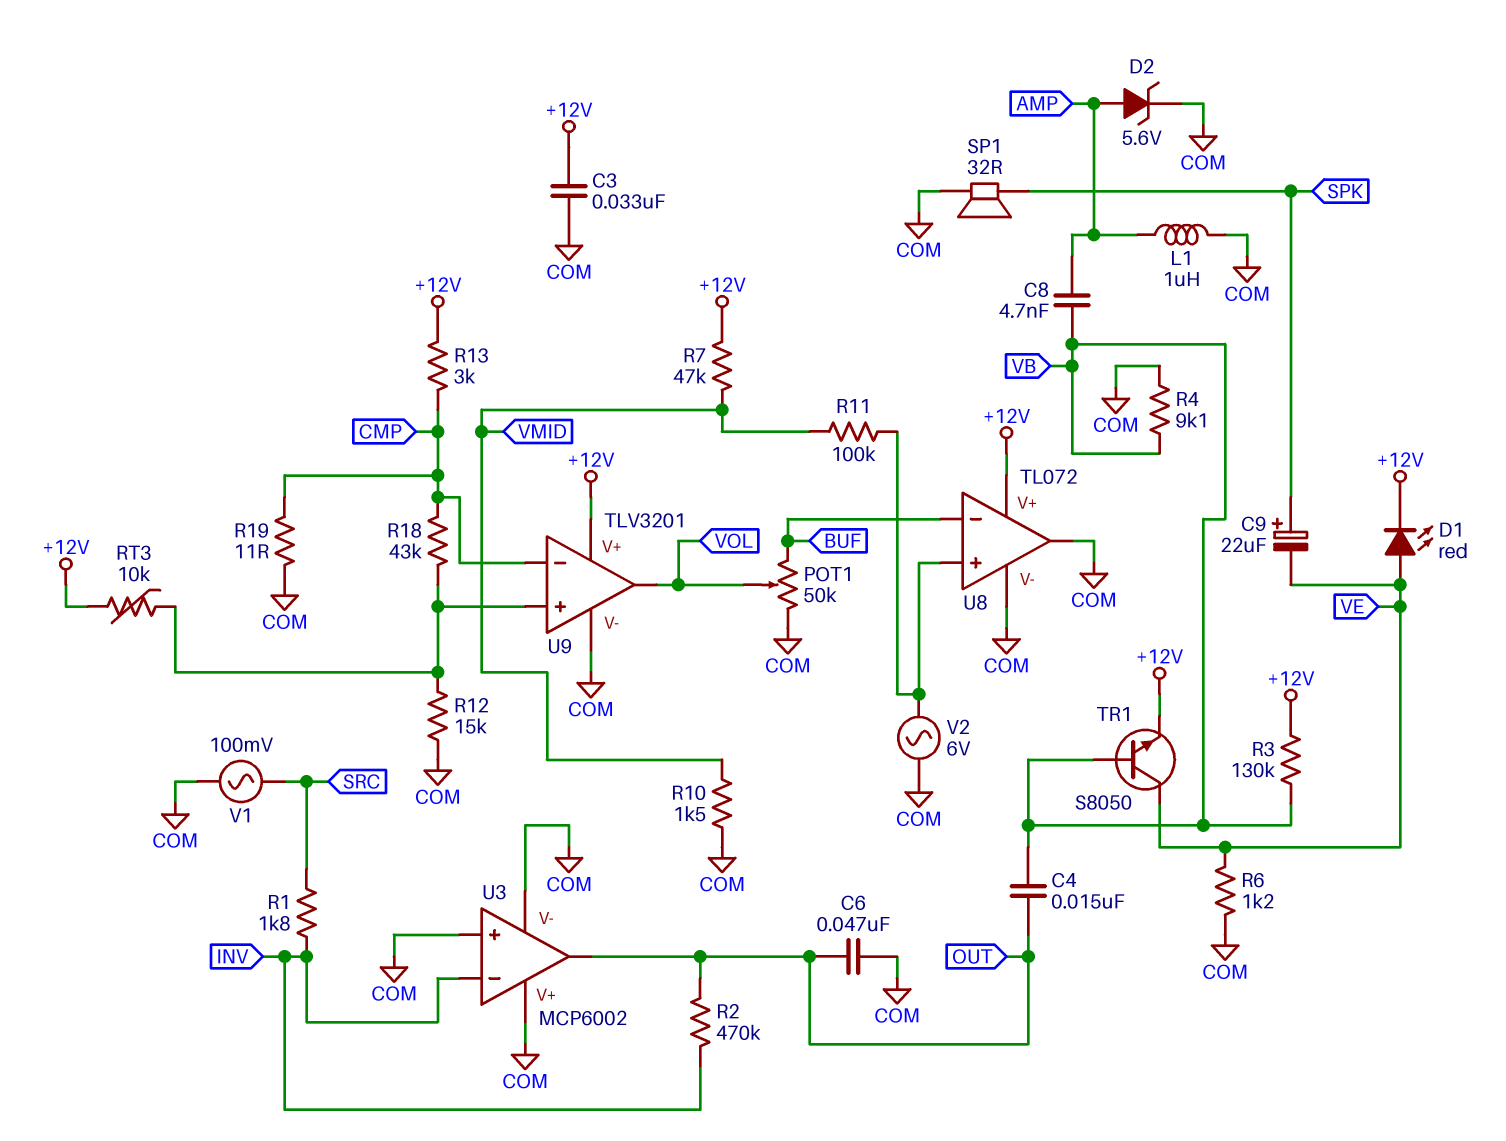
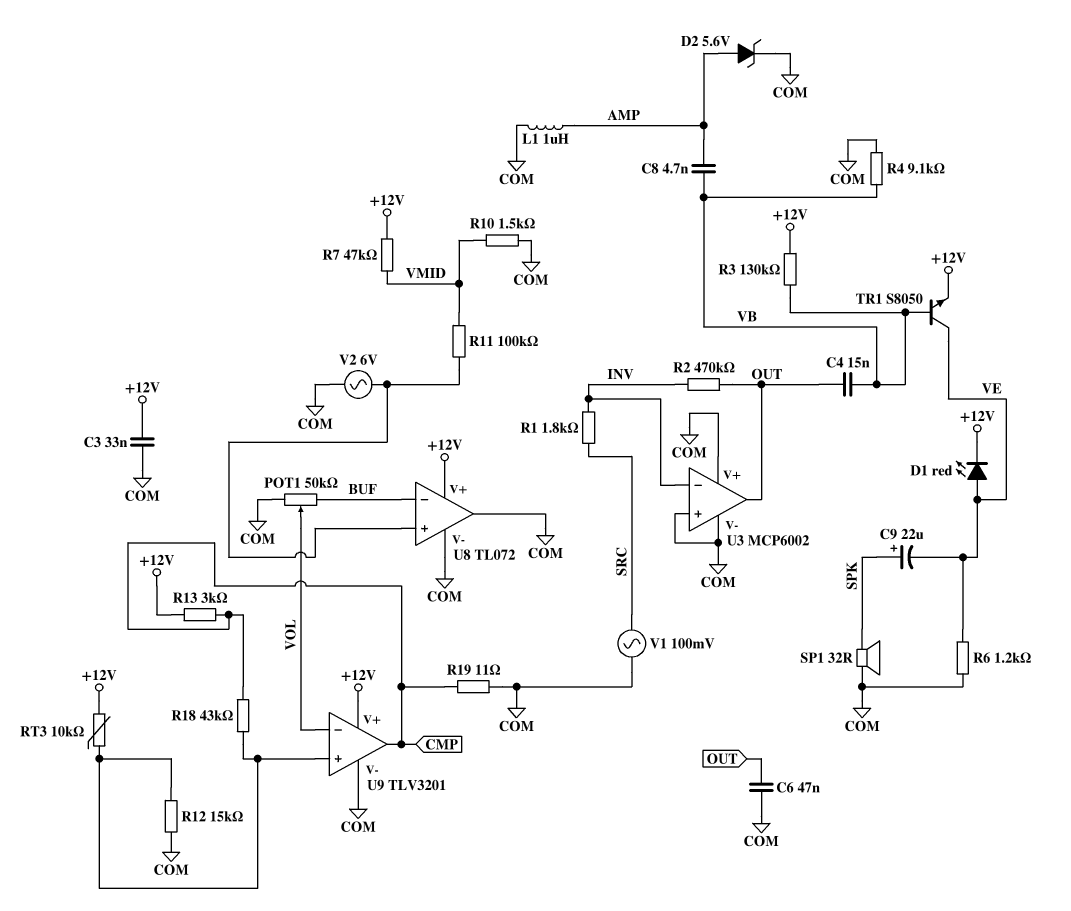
U9 pin in-: CMP -> VOL
U9 pin out: VOL -> CMP

